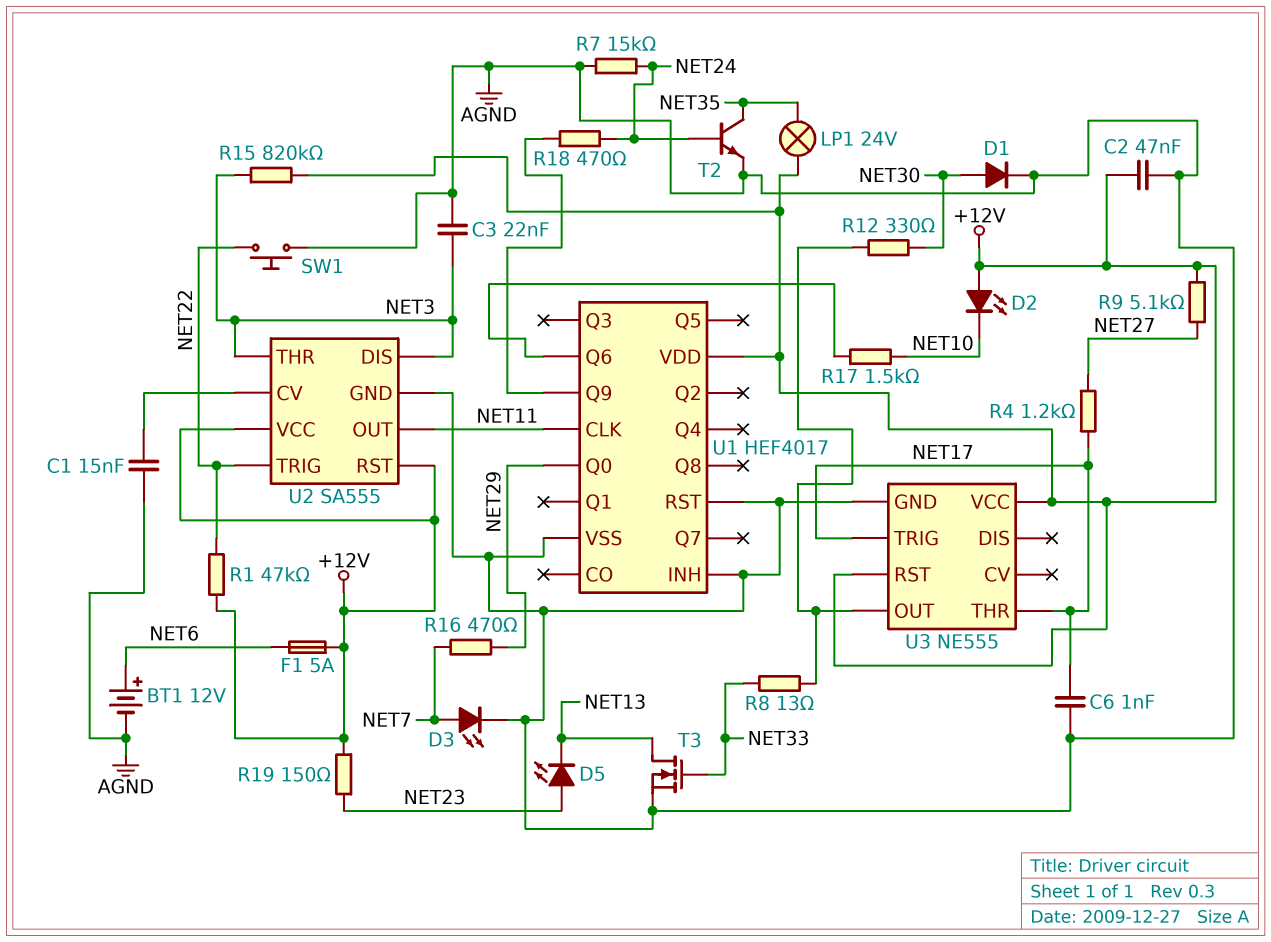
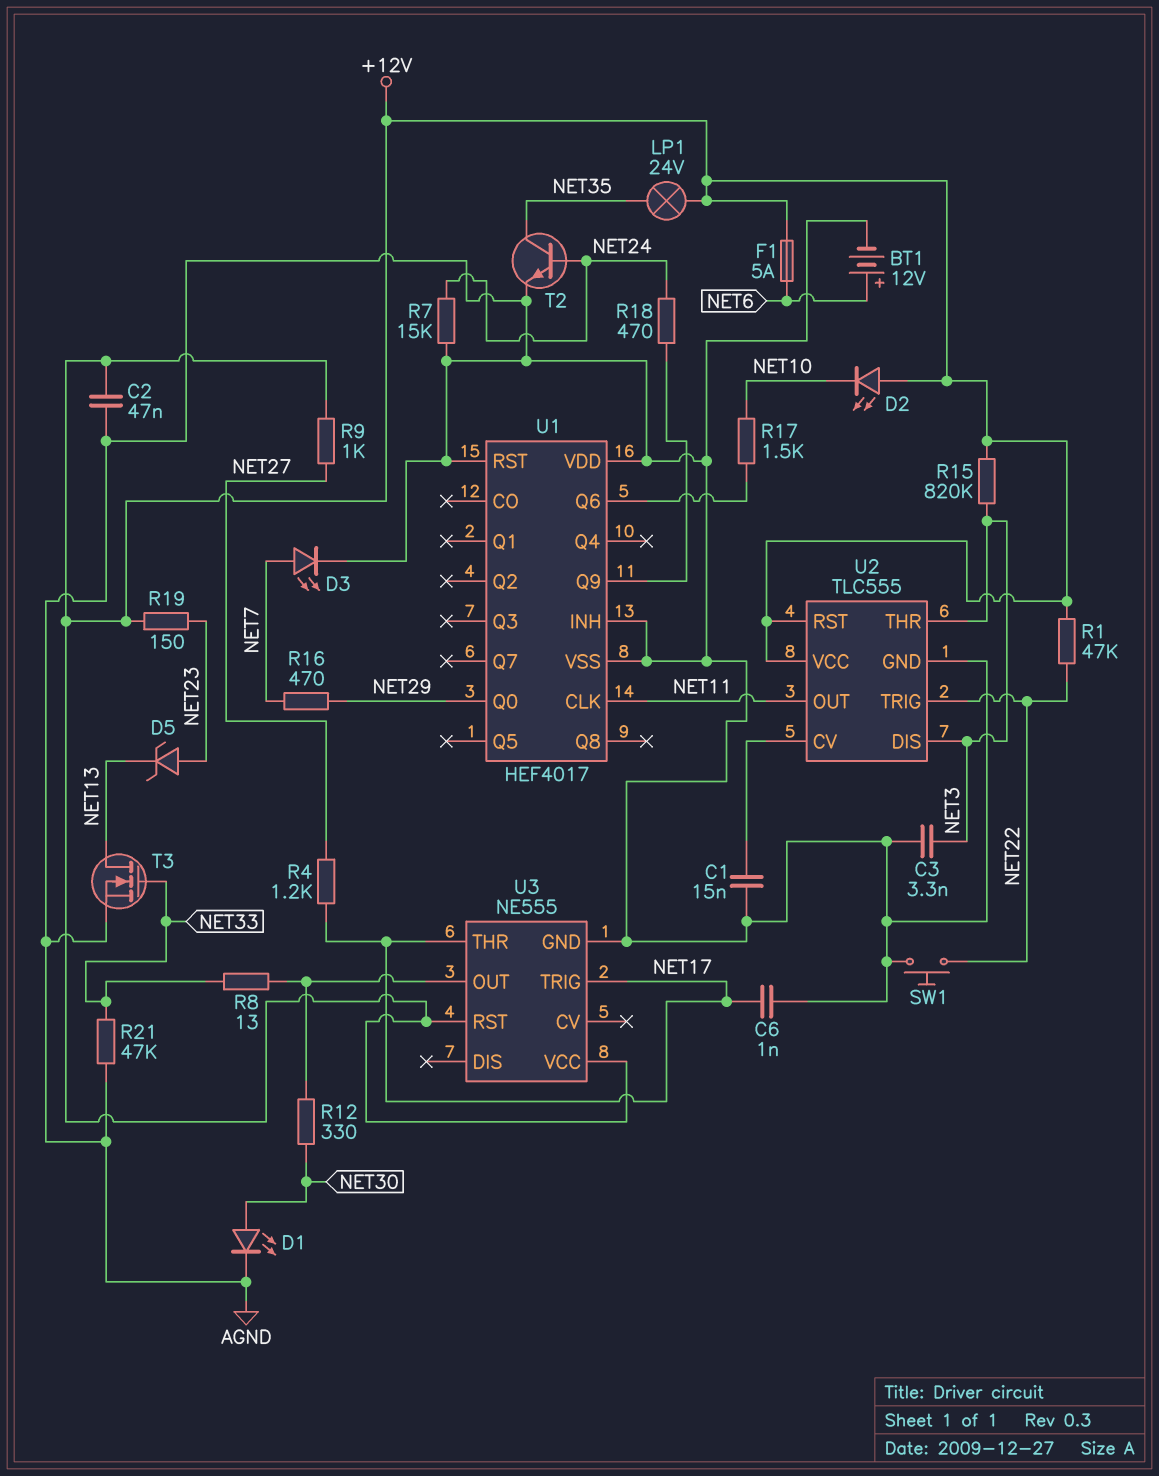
C3: 22nF (AGND, NET3) -> 3.3nF (AGND, NET3)
D1: diode (A NET30, K AGND) -> LED (A NET30, K AGND)
D5: LED (A NET23, K NET13) -> zener (A NET23, K NET13)
R9: 5.1k (+12V, NET27) -> 1k (+12V, NET27)
R21: none -> 47k (AGND, NET33)
U1 pin VDD: +12V -> AGND
U2: SA555 -> TLC555

